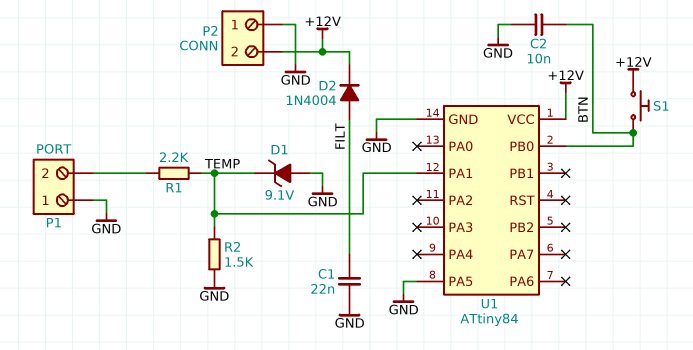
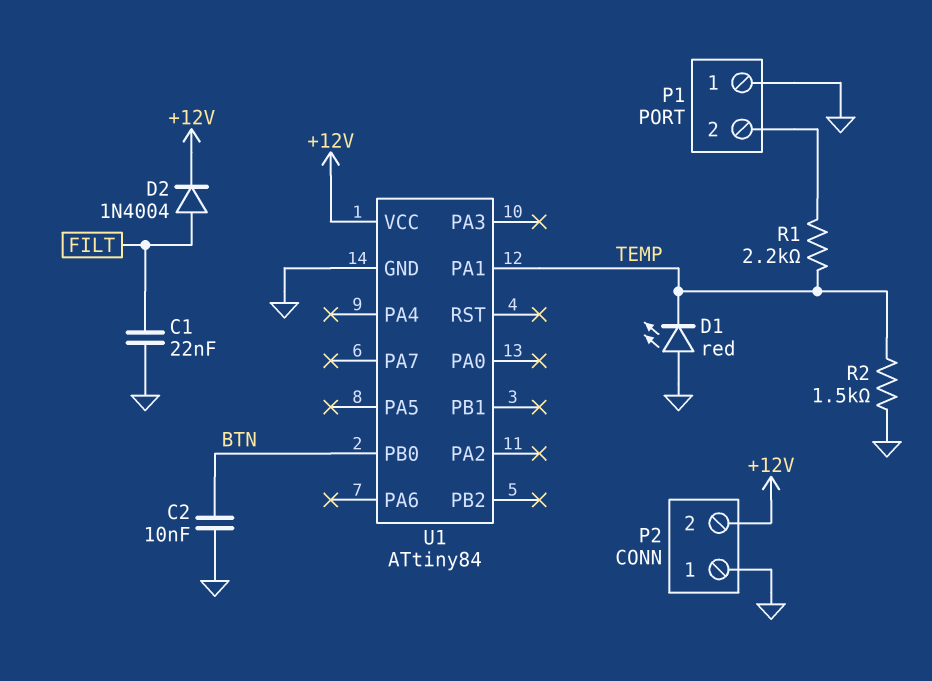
D1: zener 9.1V (A GND, K TEMP) -> LED red (A GND, K TEMP)
S1: button (+12V, BTN) -> none
U1 pin PA5: GND -> none

